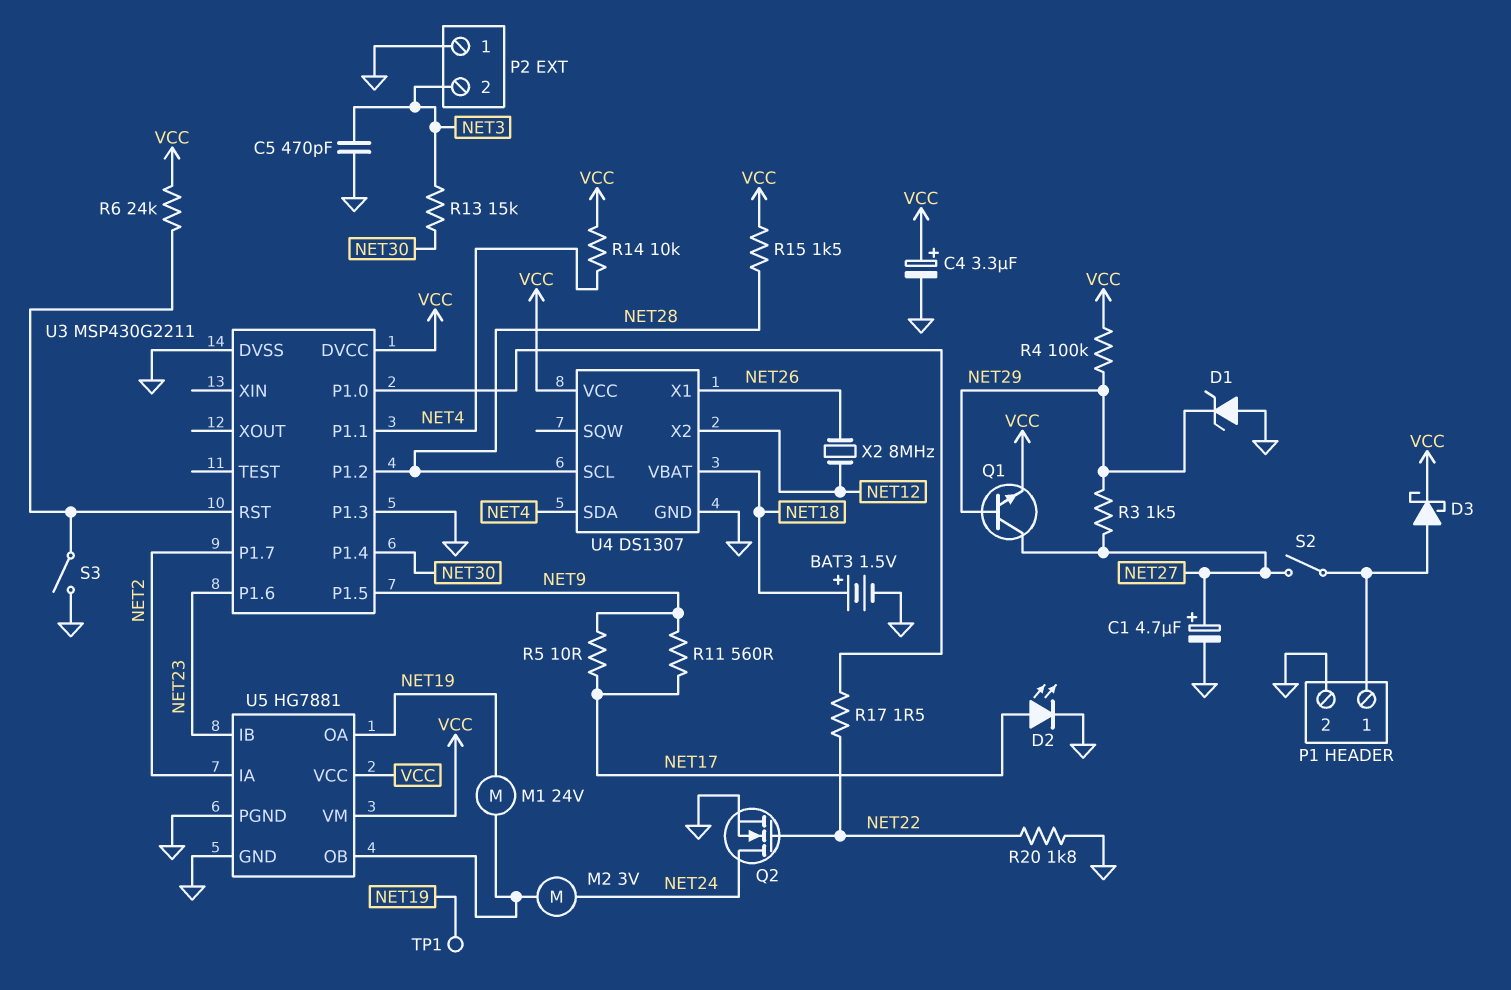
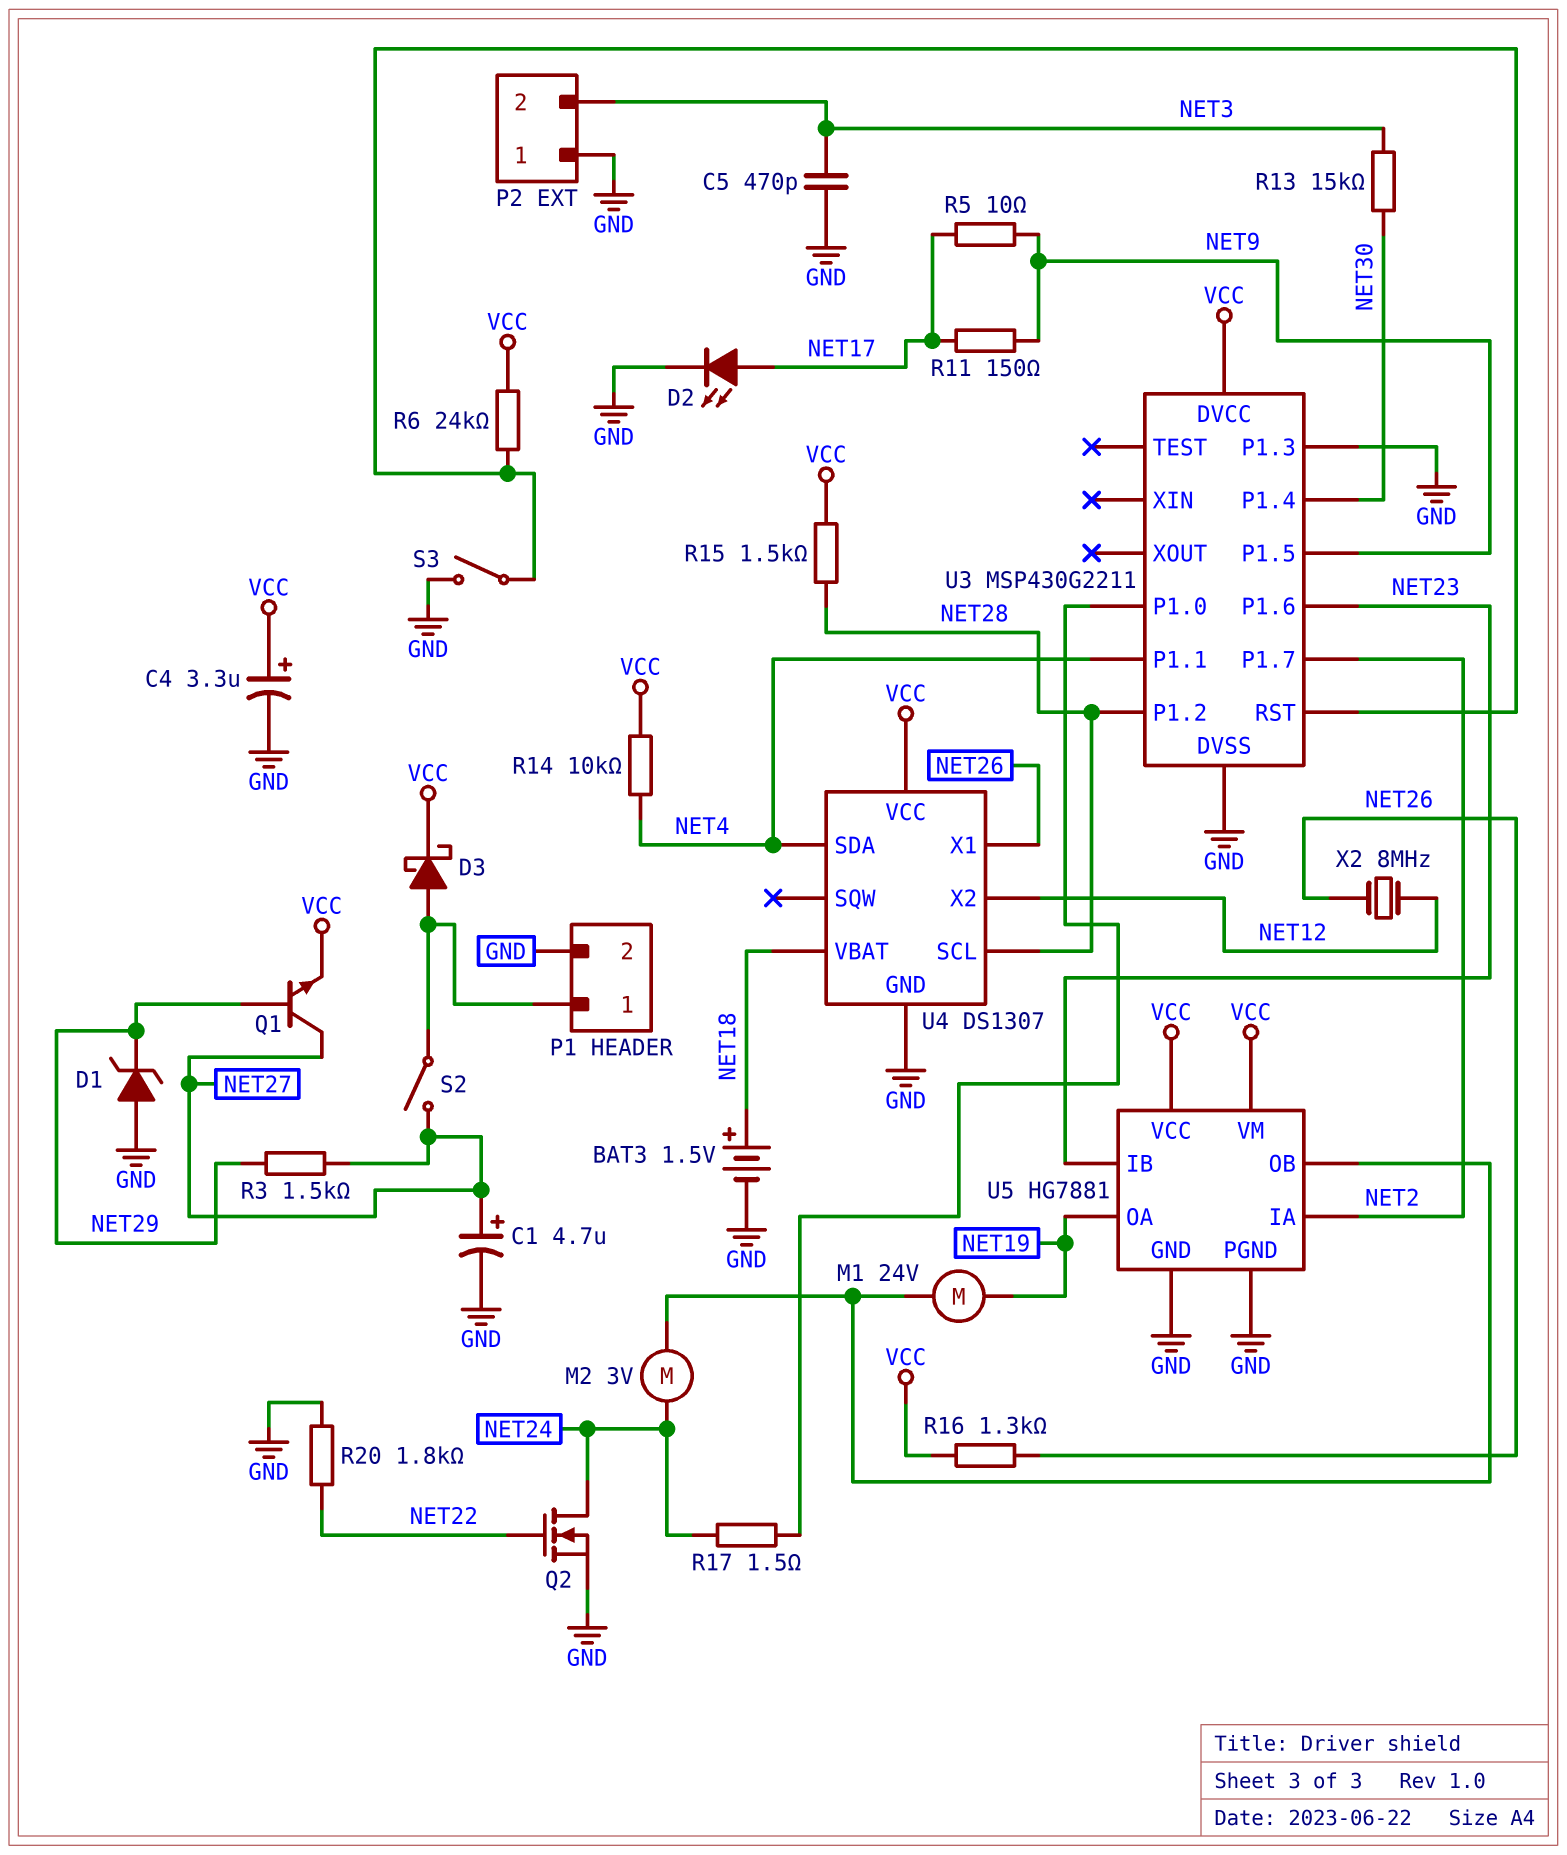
R4: 100k (NET29, VCC) -> none
R11: 560 (NET9, NET17) -> 150 (NET9, NET17)
R16: none -> 1.3k (NET26, VCC)
R17: 1.5 (NET22, U3/P1.0) -> 1.5 (NET24, U3/P1.0)
TP1: test point (NET19) -> none

